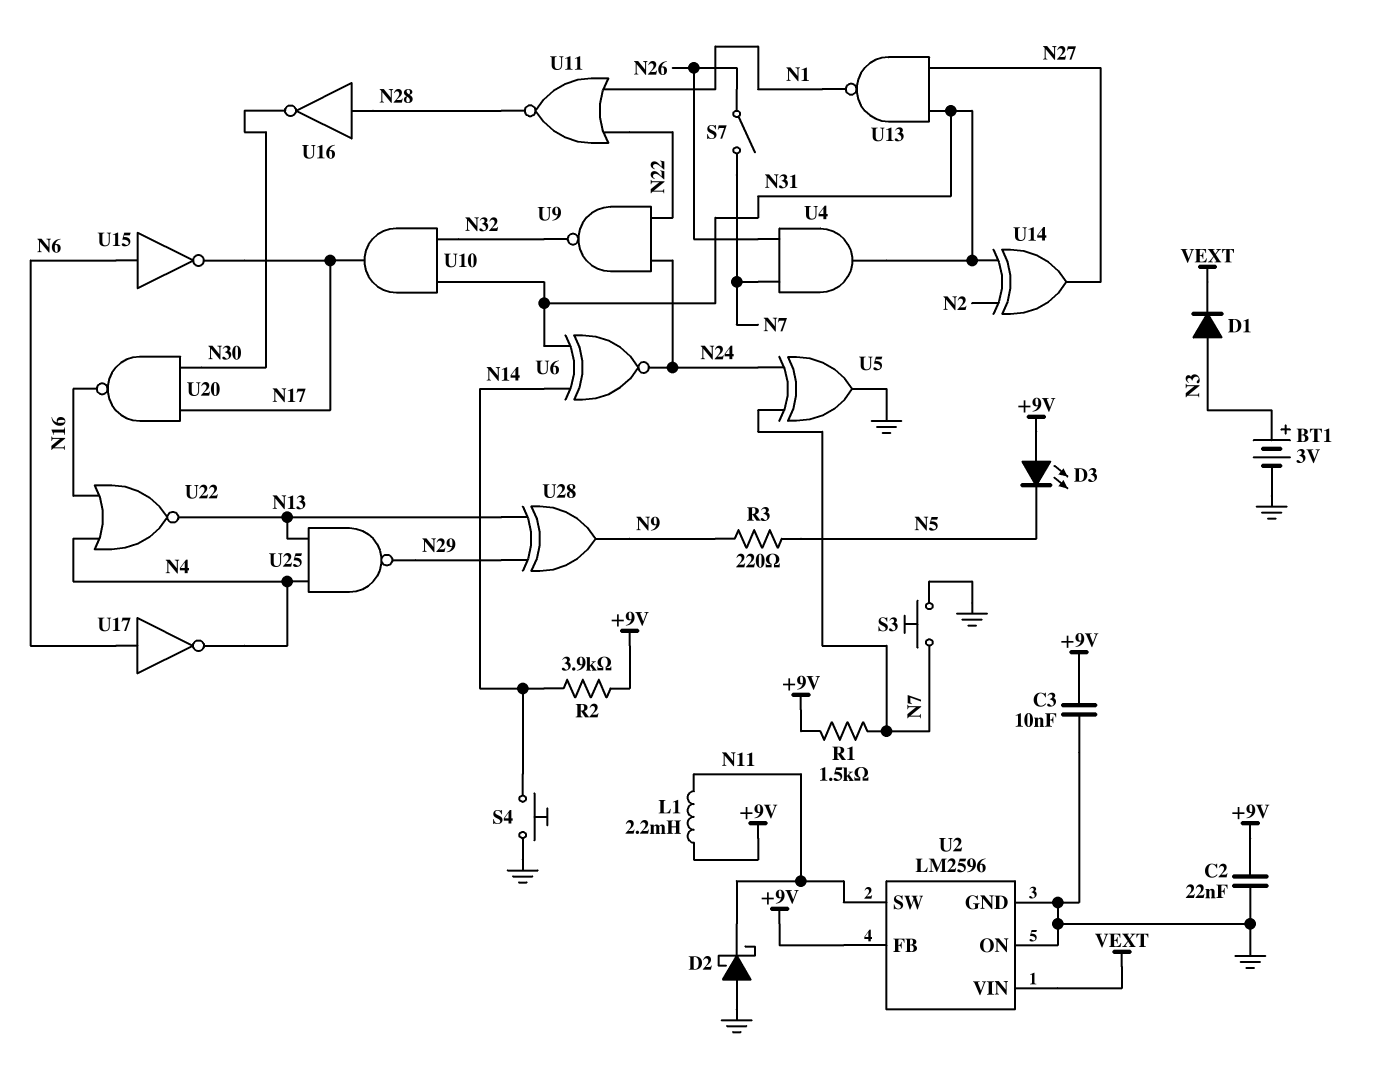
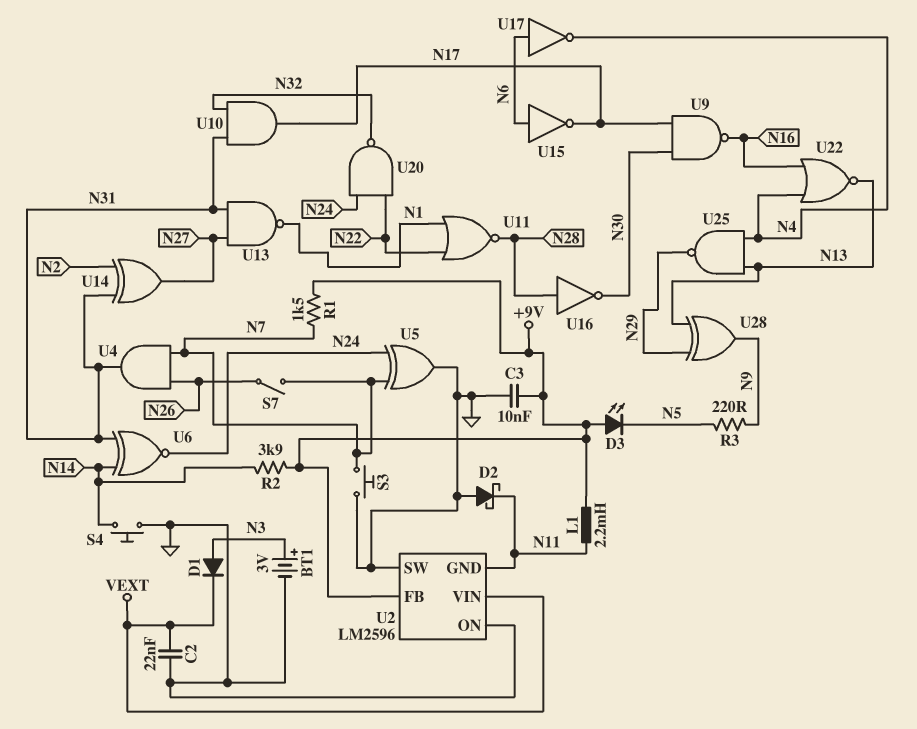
C2: 22nF (+9V, GND) -> 22nF (GND, VEXT)
U2 pin GND: GND -> N11
U2 pin SW: N11 -> GND
U9: NAND (in N22, in N24, out N32) -> NAND (in N17, in N30, out N16)
U20: NAND (in N17, in N30, out N16) -> NAND (in N22, in N24, out N32)

